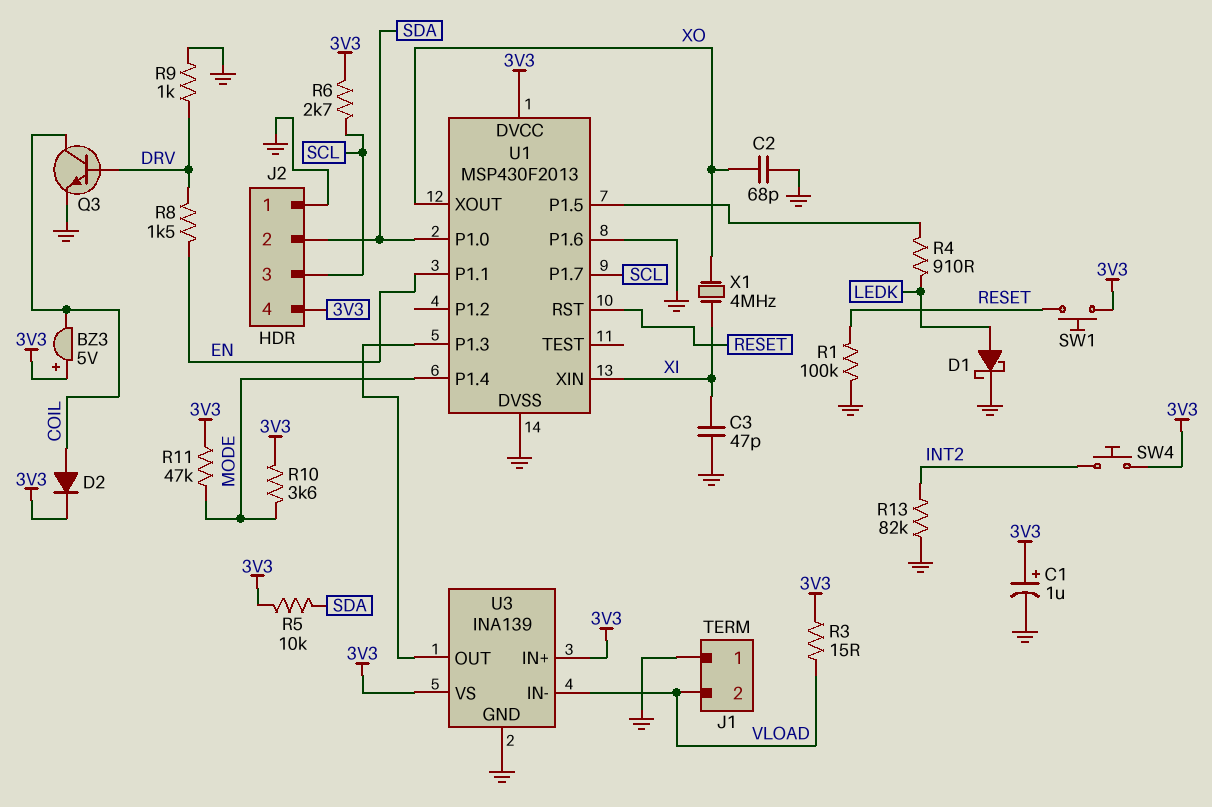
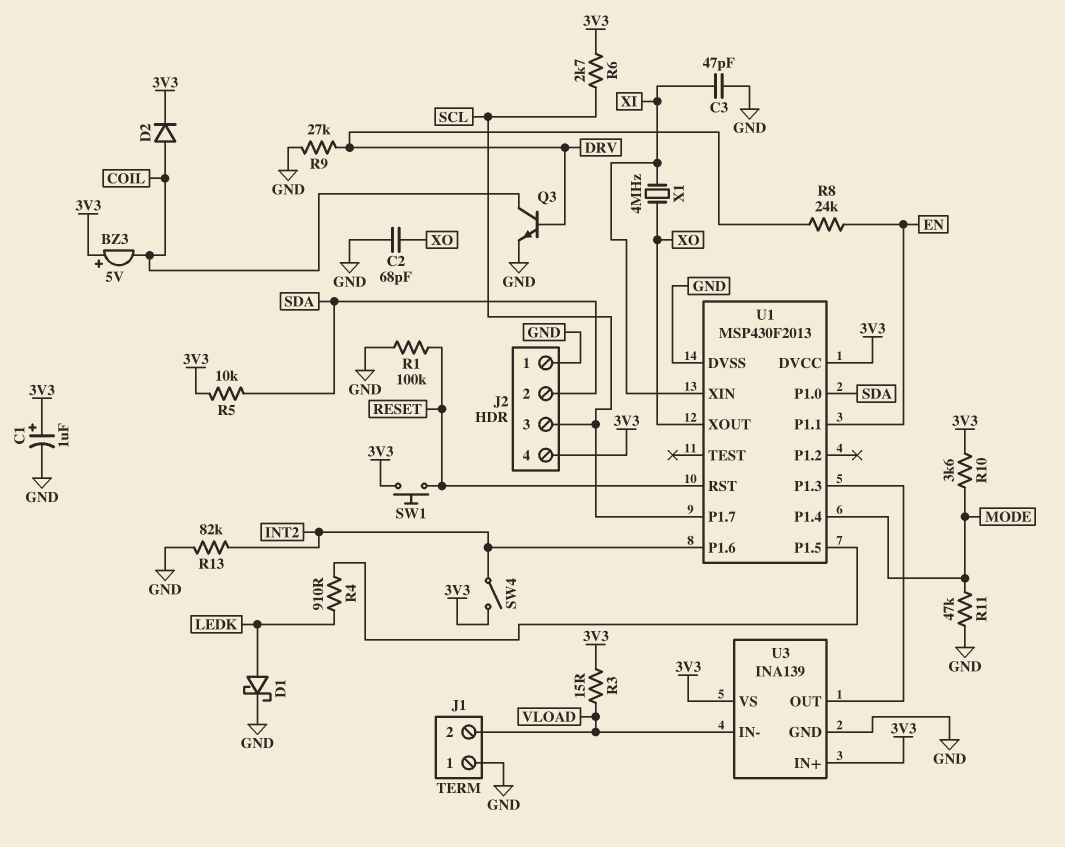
R8: 1.5k (DRV, EN) -> 24k (DRV, EN)
R9: 1k (DRV, GND) -> 27k (DRV, GND)
R11: 47k (3V3, MODE) -> 47k (GND, MODE)
SW4: button (3V3, INT2) -> switch (3V3, INT2)
U1 pin P1.6: GND -> INT2

